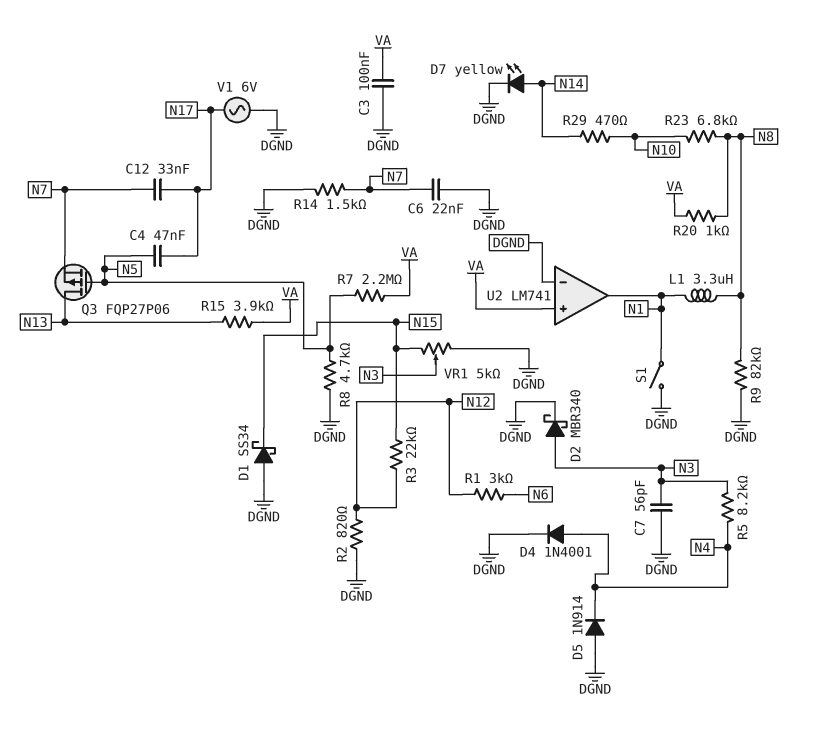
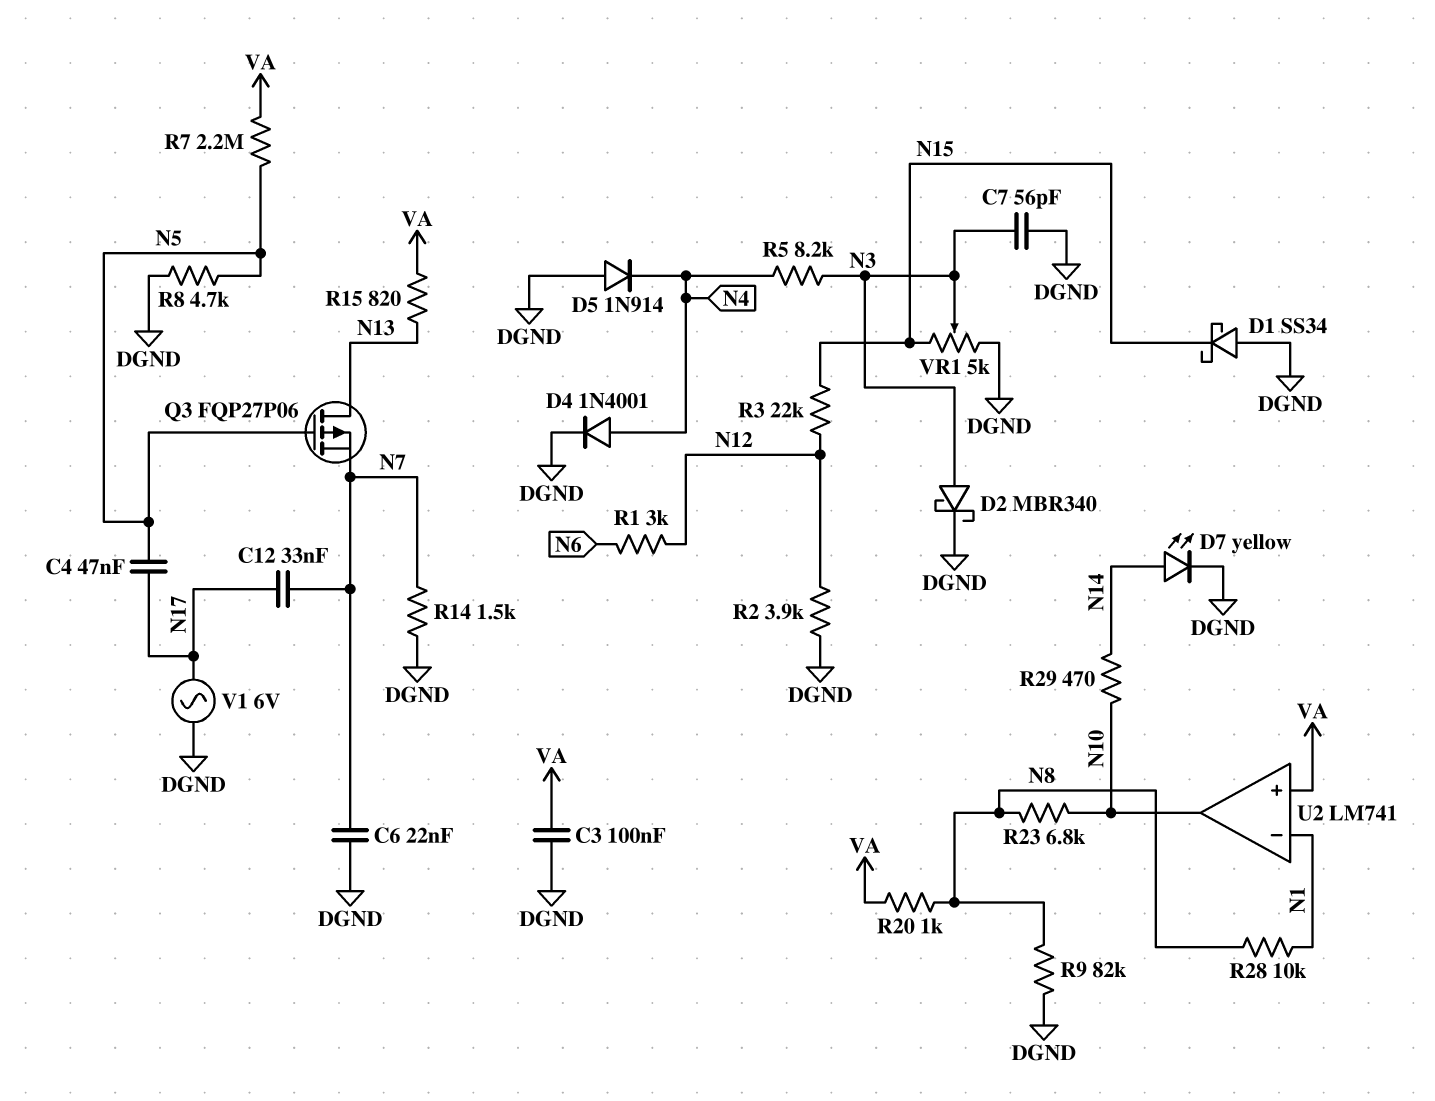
L1: 3.3uH (N1, N8) -> none
R2: 820 (DGND, N12) -> 3.9k (DGND, N12)
R15: 3.9k (N13, VA) -> 820 (N13, VA)
R28: none -> 10k (N1, N8)
S1: switch (DGND, N1) -> none
U2 pin in-: DGND -> N1
U2 pin out: N1 -> N10

